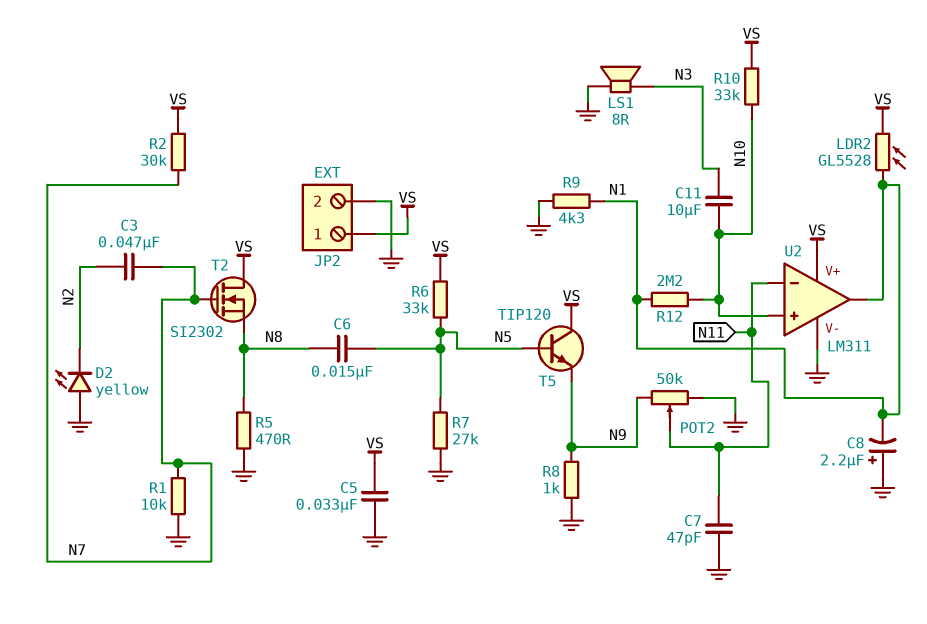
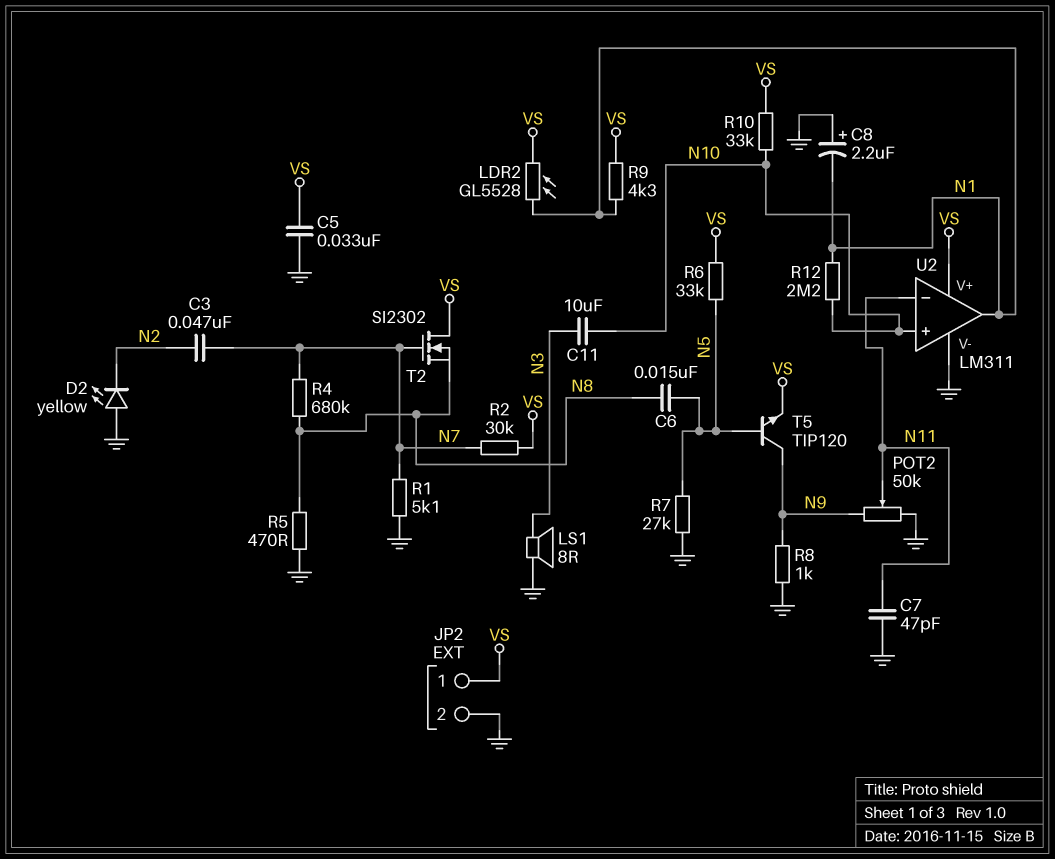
R1: 10k (GND, N7) -> 5.1k (GND, N7)
R4: none -> 680k (N7, N8)
R9: 4.3k (GND, N1) -> 4.3k (N1, VS)
T5: NPN TIP120 (B N5, C VS, E N9) -> NPN TIP120 (B N5, C N9, E VS)

